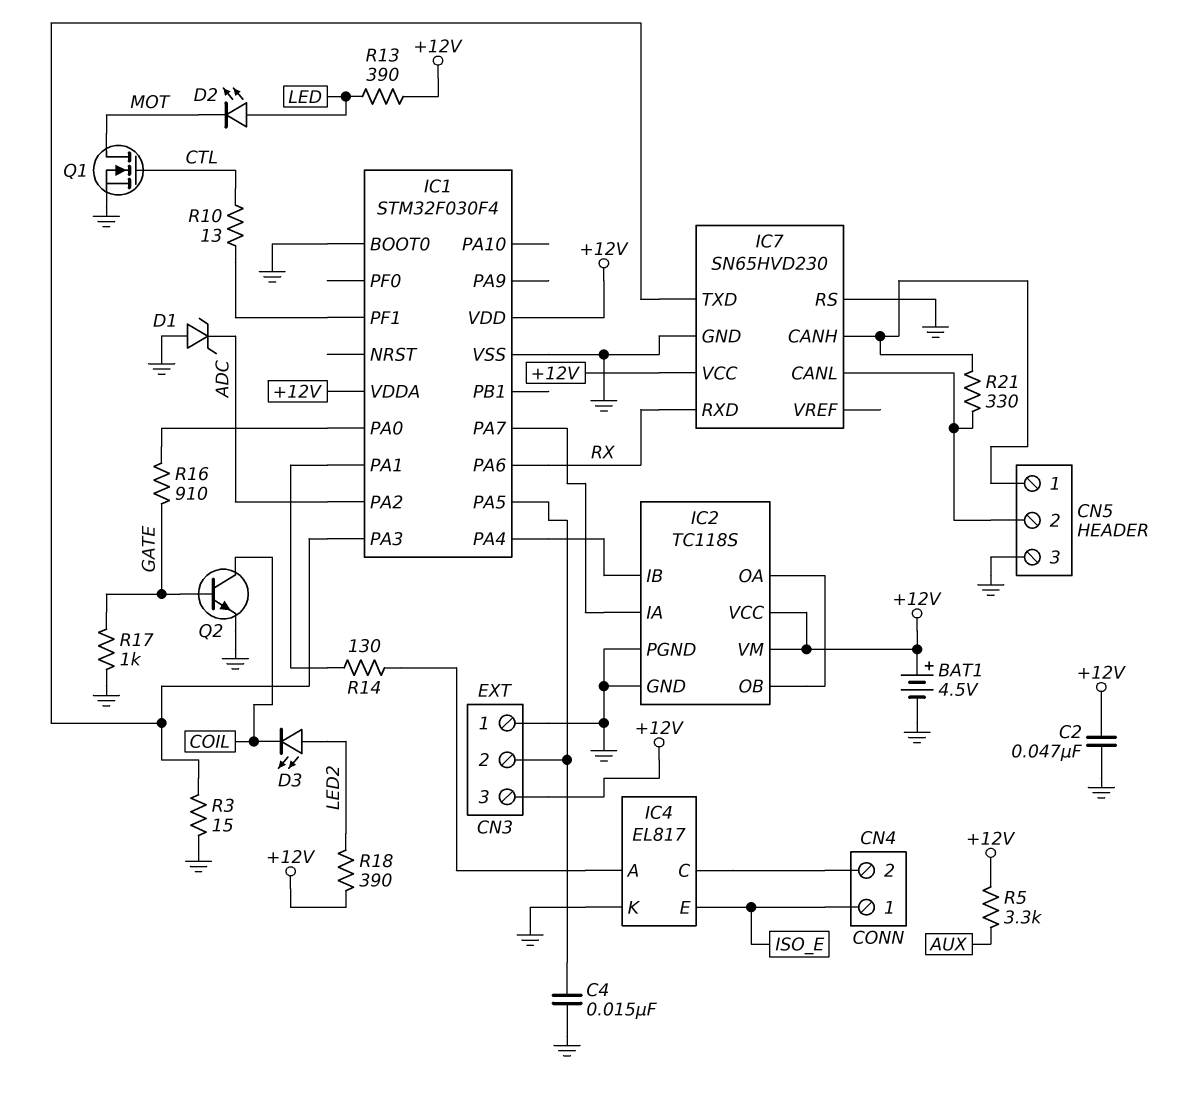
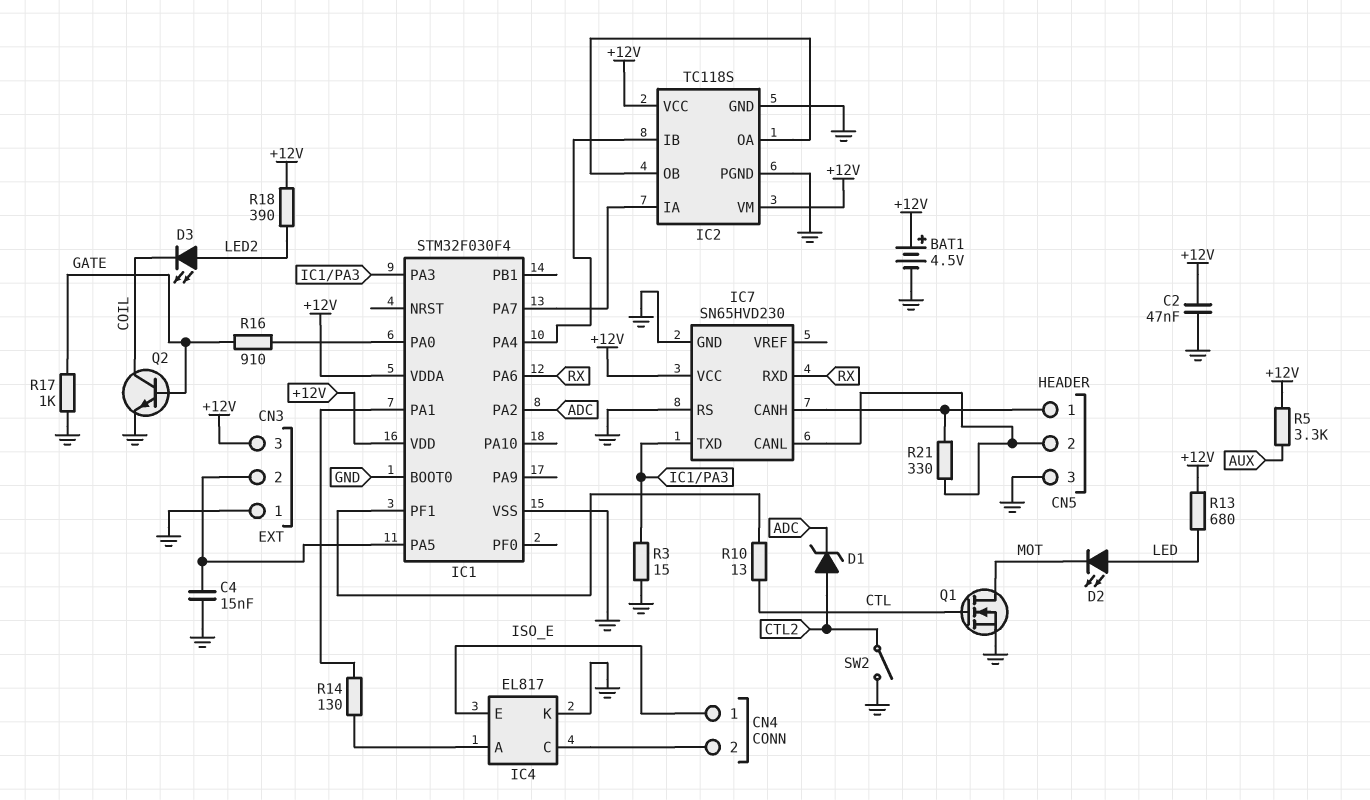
D1: zener (A GND, K ADC) -> zener (A CTL2, K ADC)
R13: 390 (+12V, LED) -> 680 (+12V, LED)
SW2: none -> switch (CTL2, GND)

